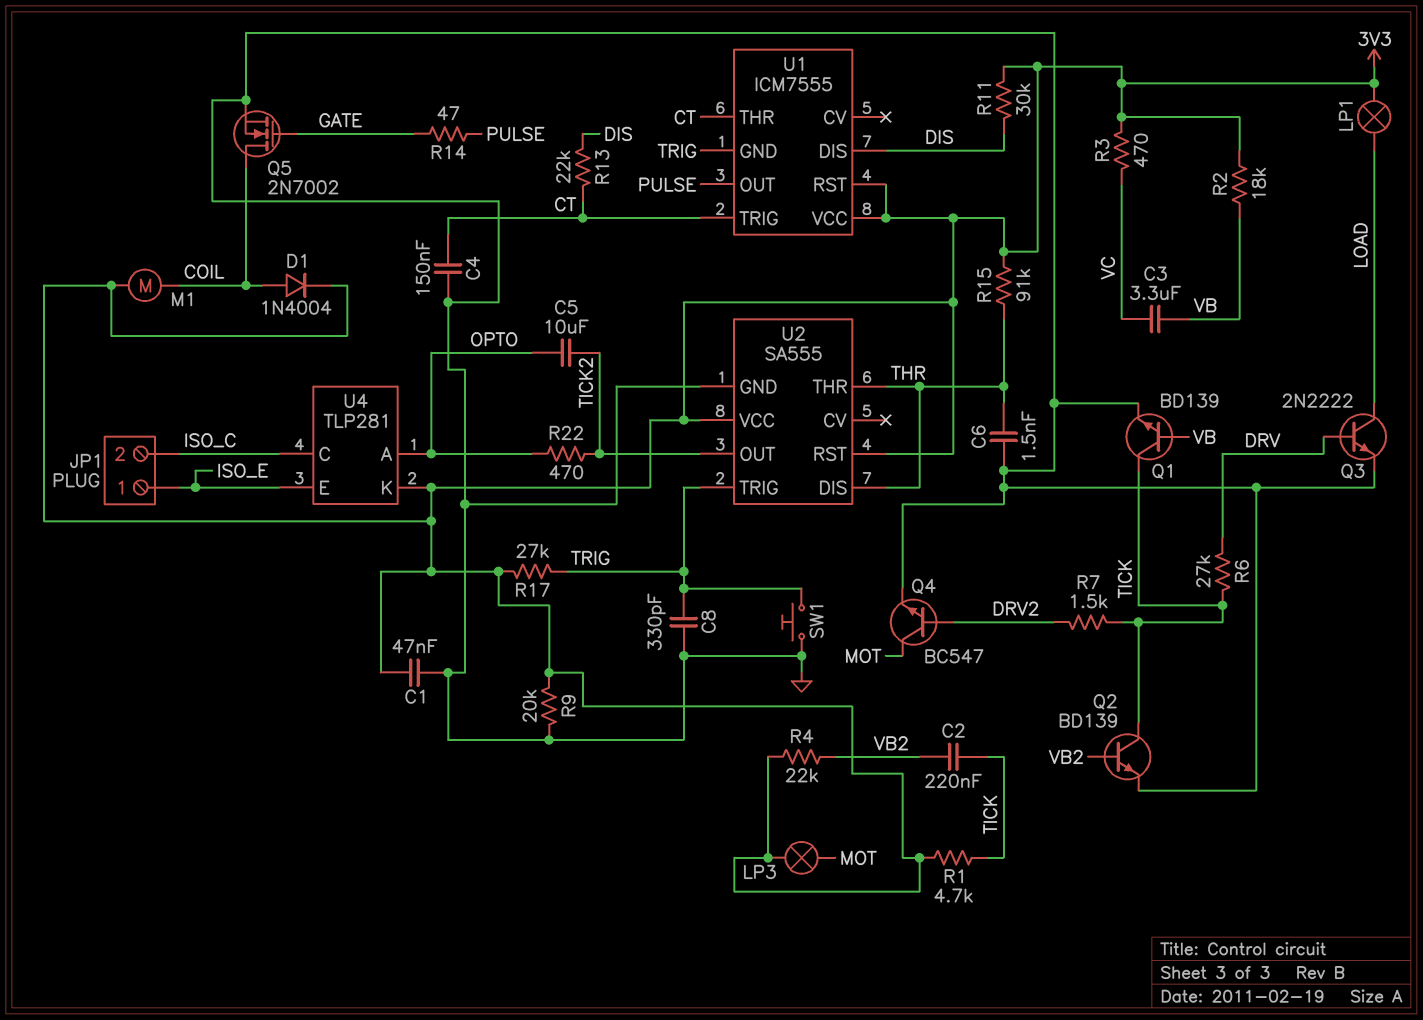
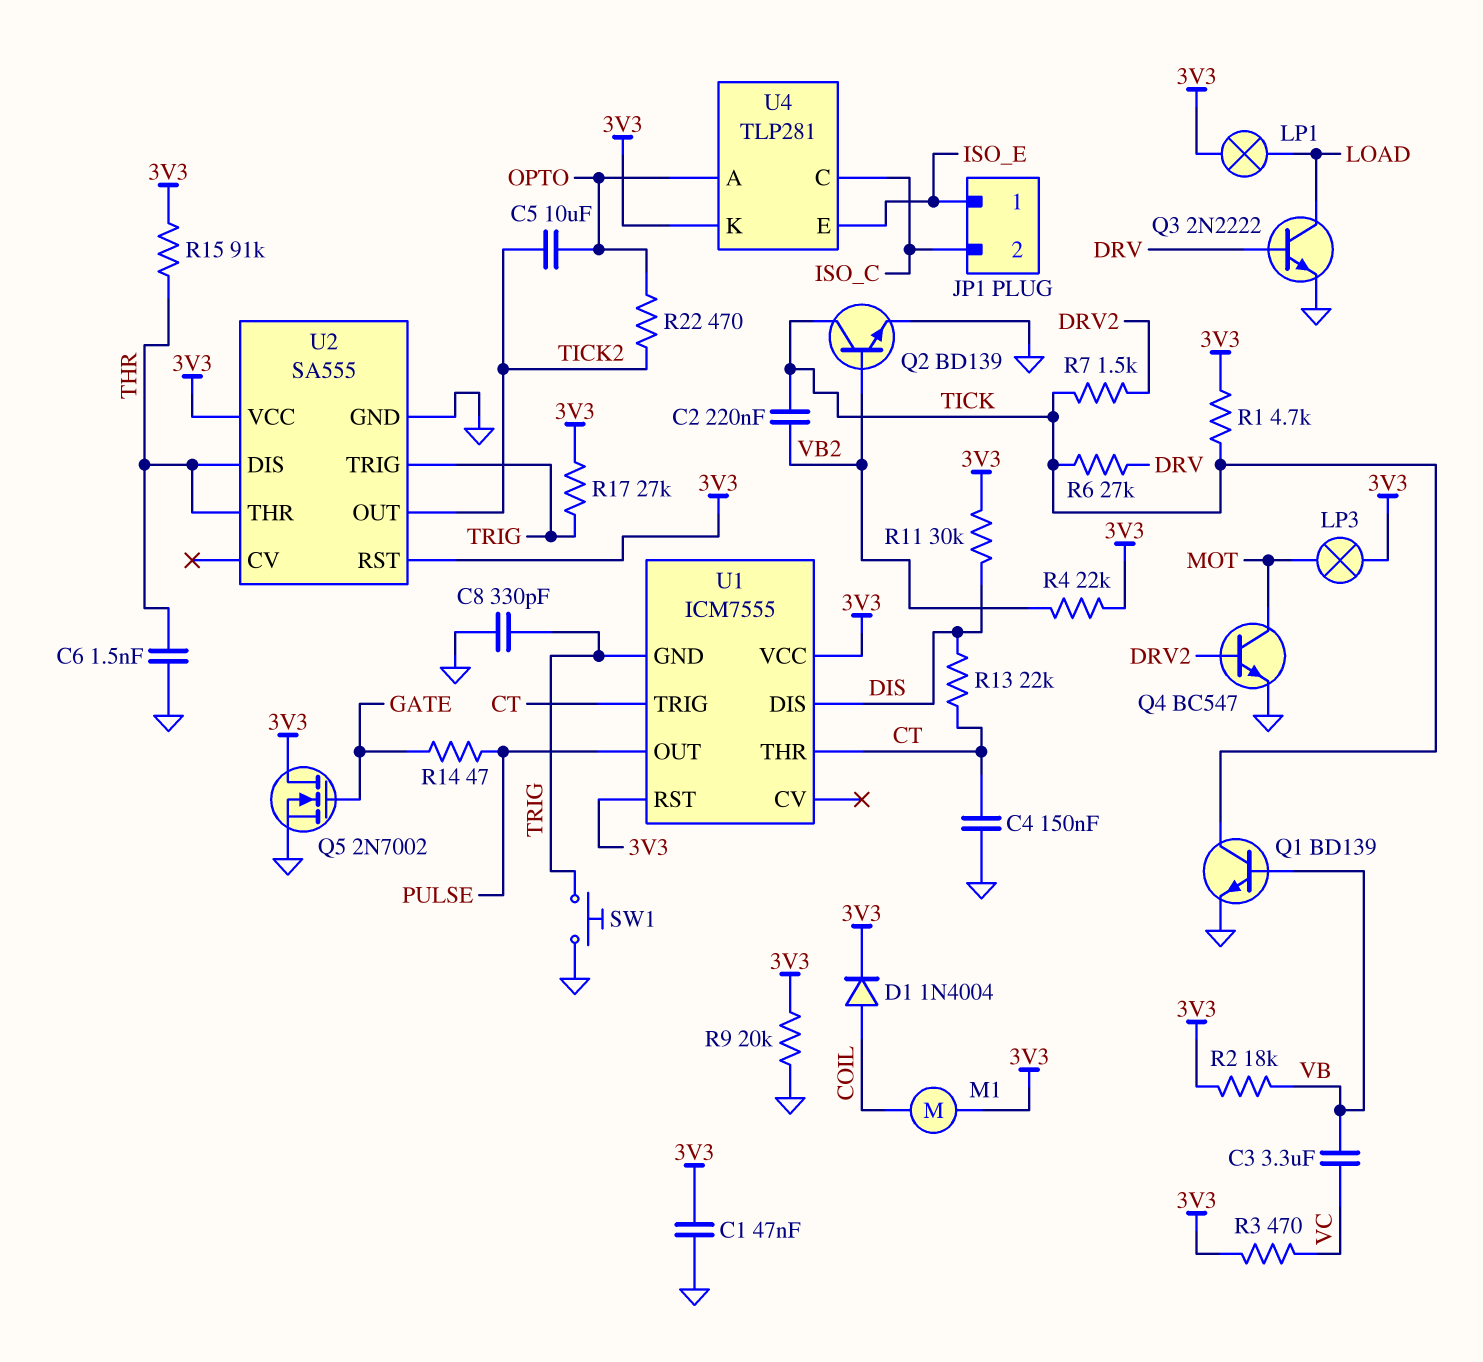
Q5: NMOS 2N7002 (G GATE, D COIL, S GND) -> NMOS 2N7002 (G GATE, D 3V3, S GND)

